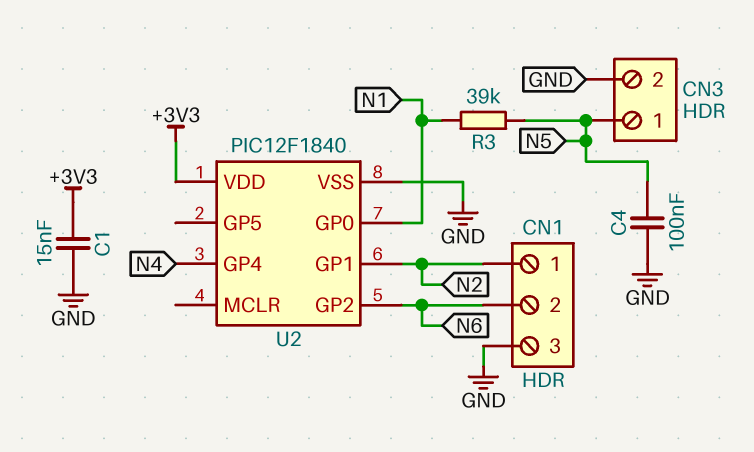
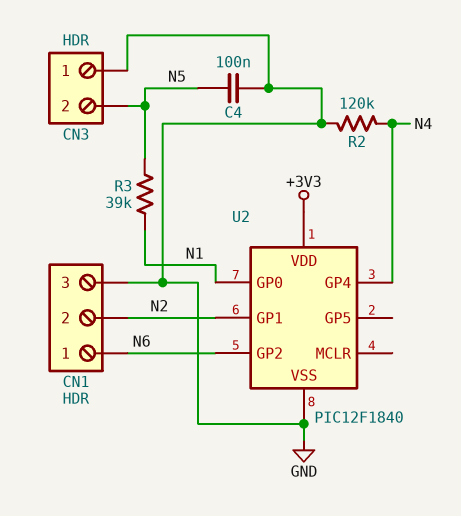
C1: 15nF (+3V3, GND) -> none
CN1 pin 1: N2 -> N6
CN1 pin 2: N6 -> N2
CN3 pin 1: N5 -> GND
CN3 pin 2: GND -> N5
R2: none -> 120k (GND, N4)

